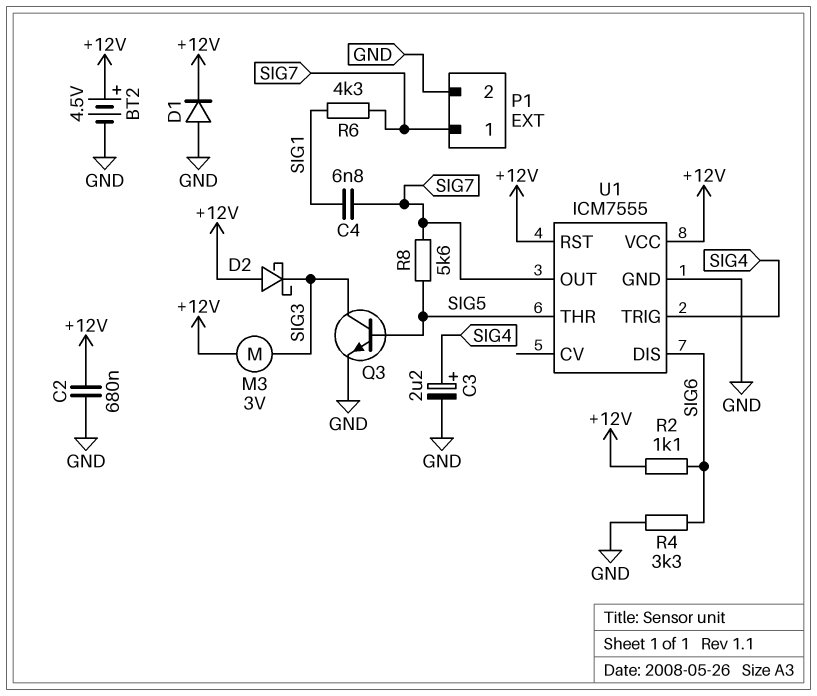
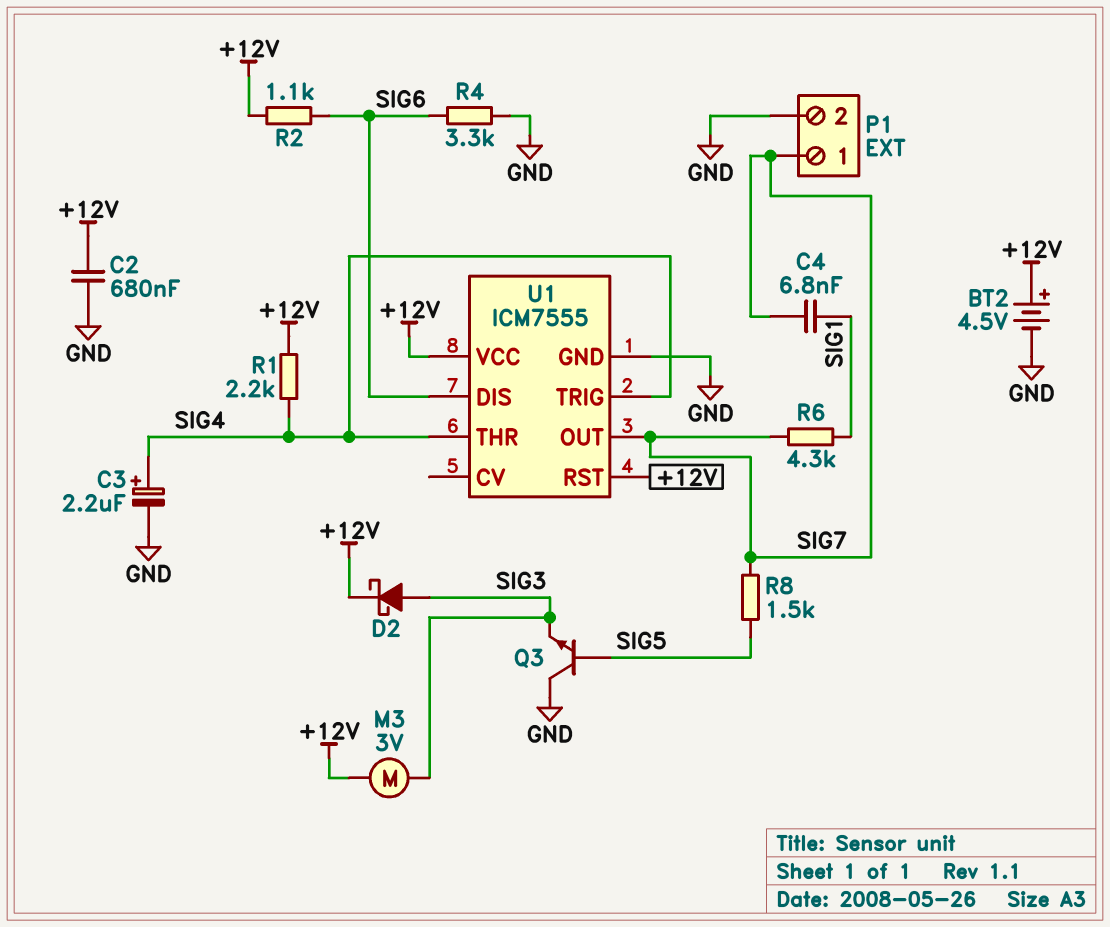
D1: diode (A GND, K +12V) -> none
D2: schottky (A +12V, K SIG3) -> schottky (A SIG3, K +12V)
Q3: NPN (B SIG5, C SIG3, E GND) -> NPN (B SIG5, C GND, E SIG3)
R1: none -> 2.2k (+12V, SIG4)
R8: 5.6k (SIG5, SIG7) -> 1.5k (SIG5, SIG7)
U1 pin THR: SIG5 -> SIG4

